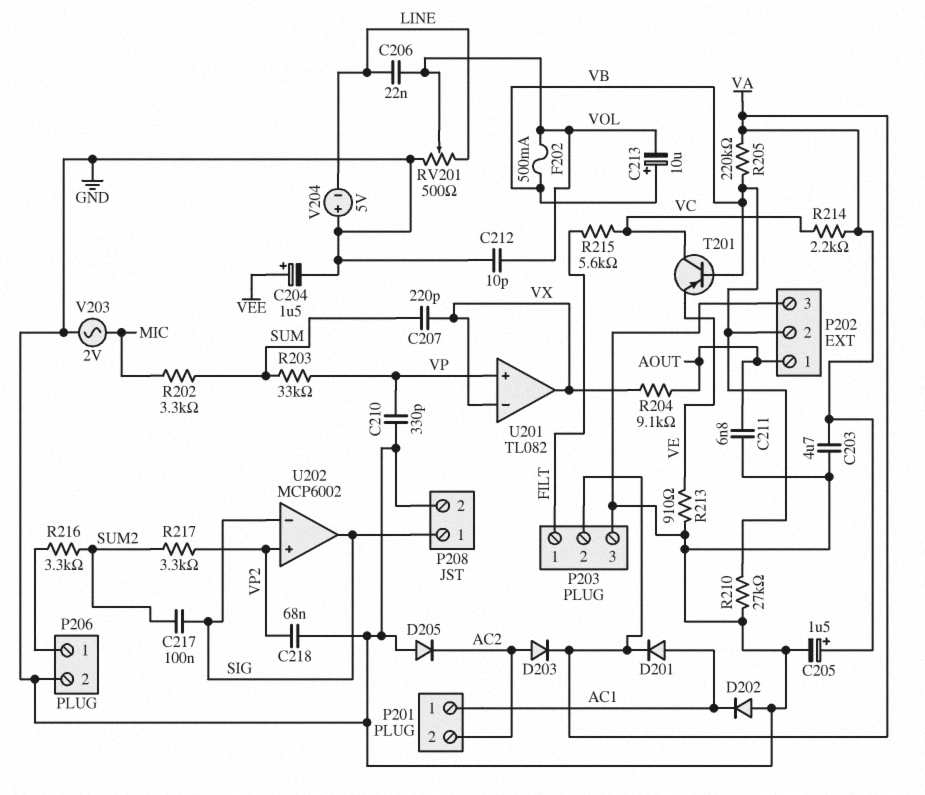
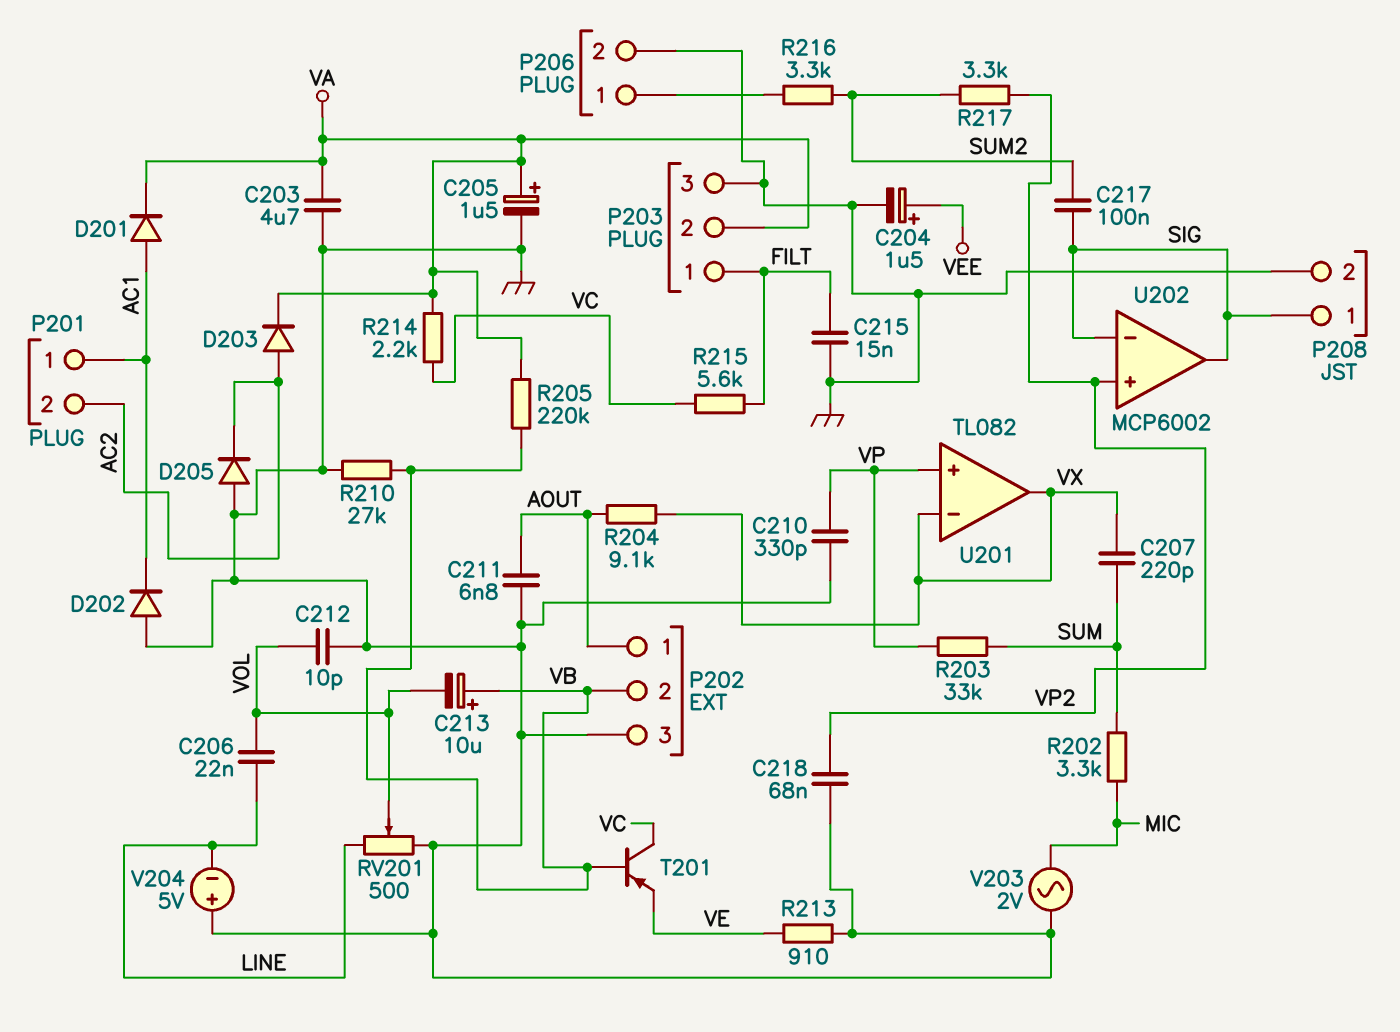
C215: none -> 15nF (FILT, GND)
F202: 500mA (VB, VOL) -> none

